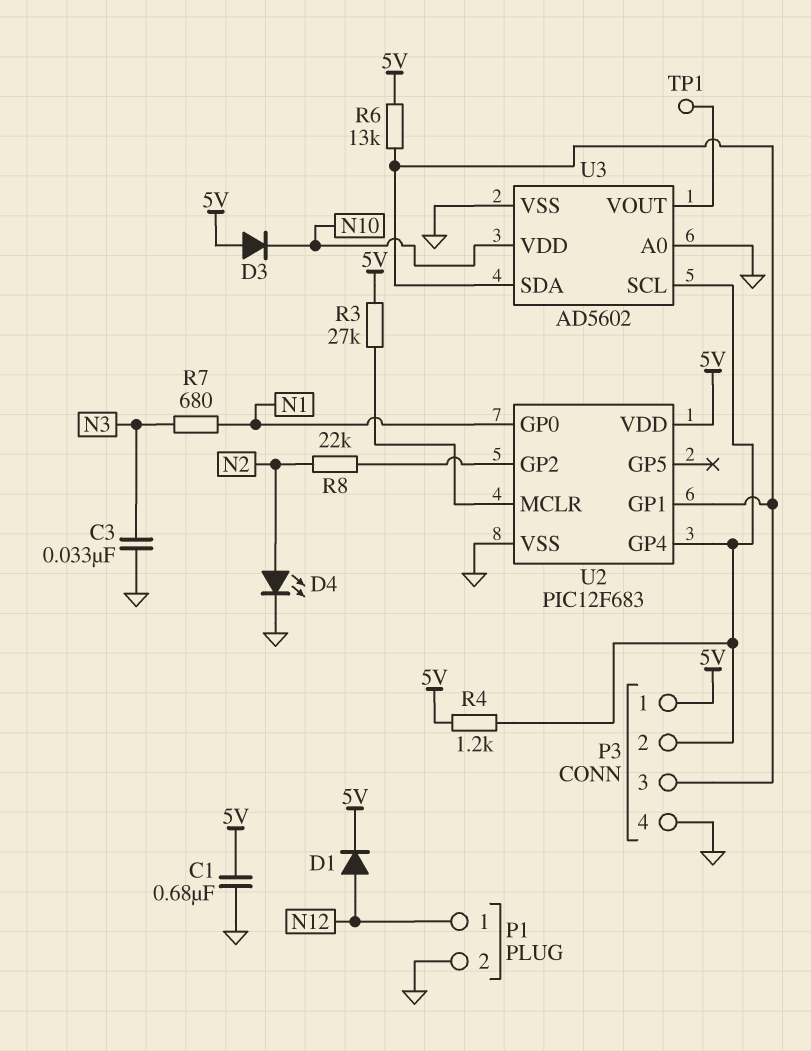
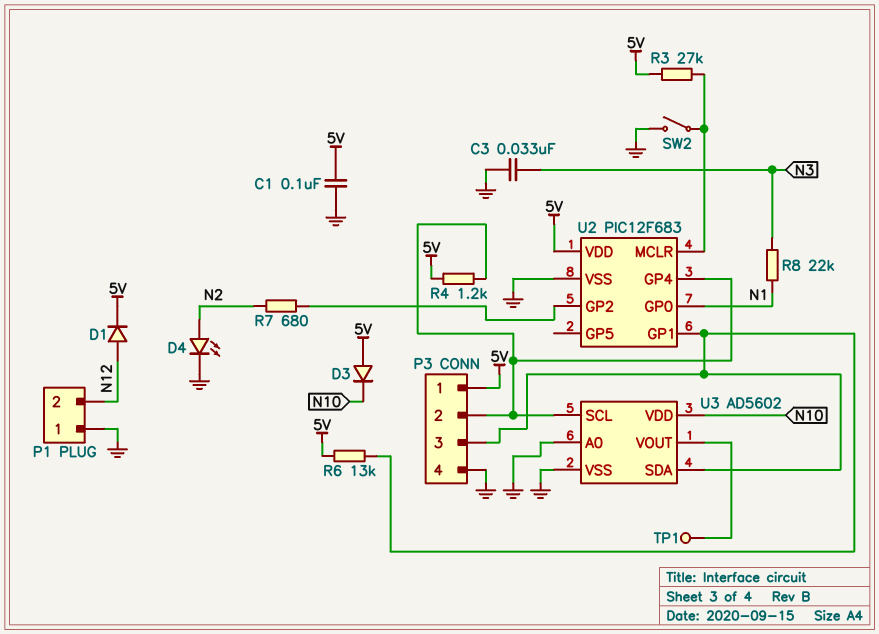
C1: 680nF (5V, GND) -> 100nF (5V, GND)
P1 pin 1: N12 -> GND
P1 pin 2: GND -> N12
R7: 680 (N1, N3) -> 680 (N2, U2/GP2)
R8: 22k (N2, U2/GP2) -> 22k (N1, N3)
SW2: none -> switch (GND, U2/MCLR)

